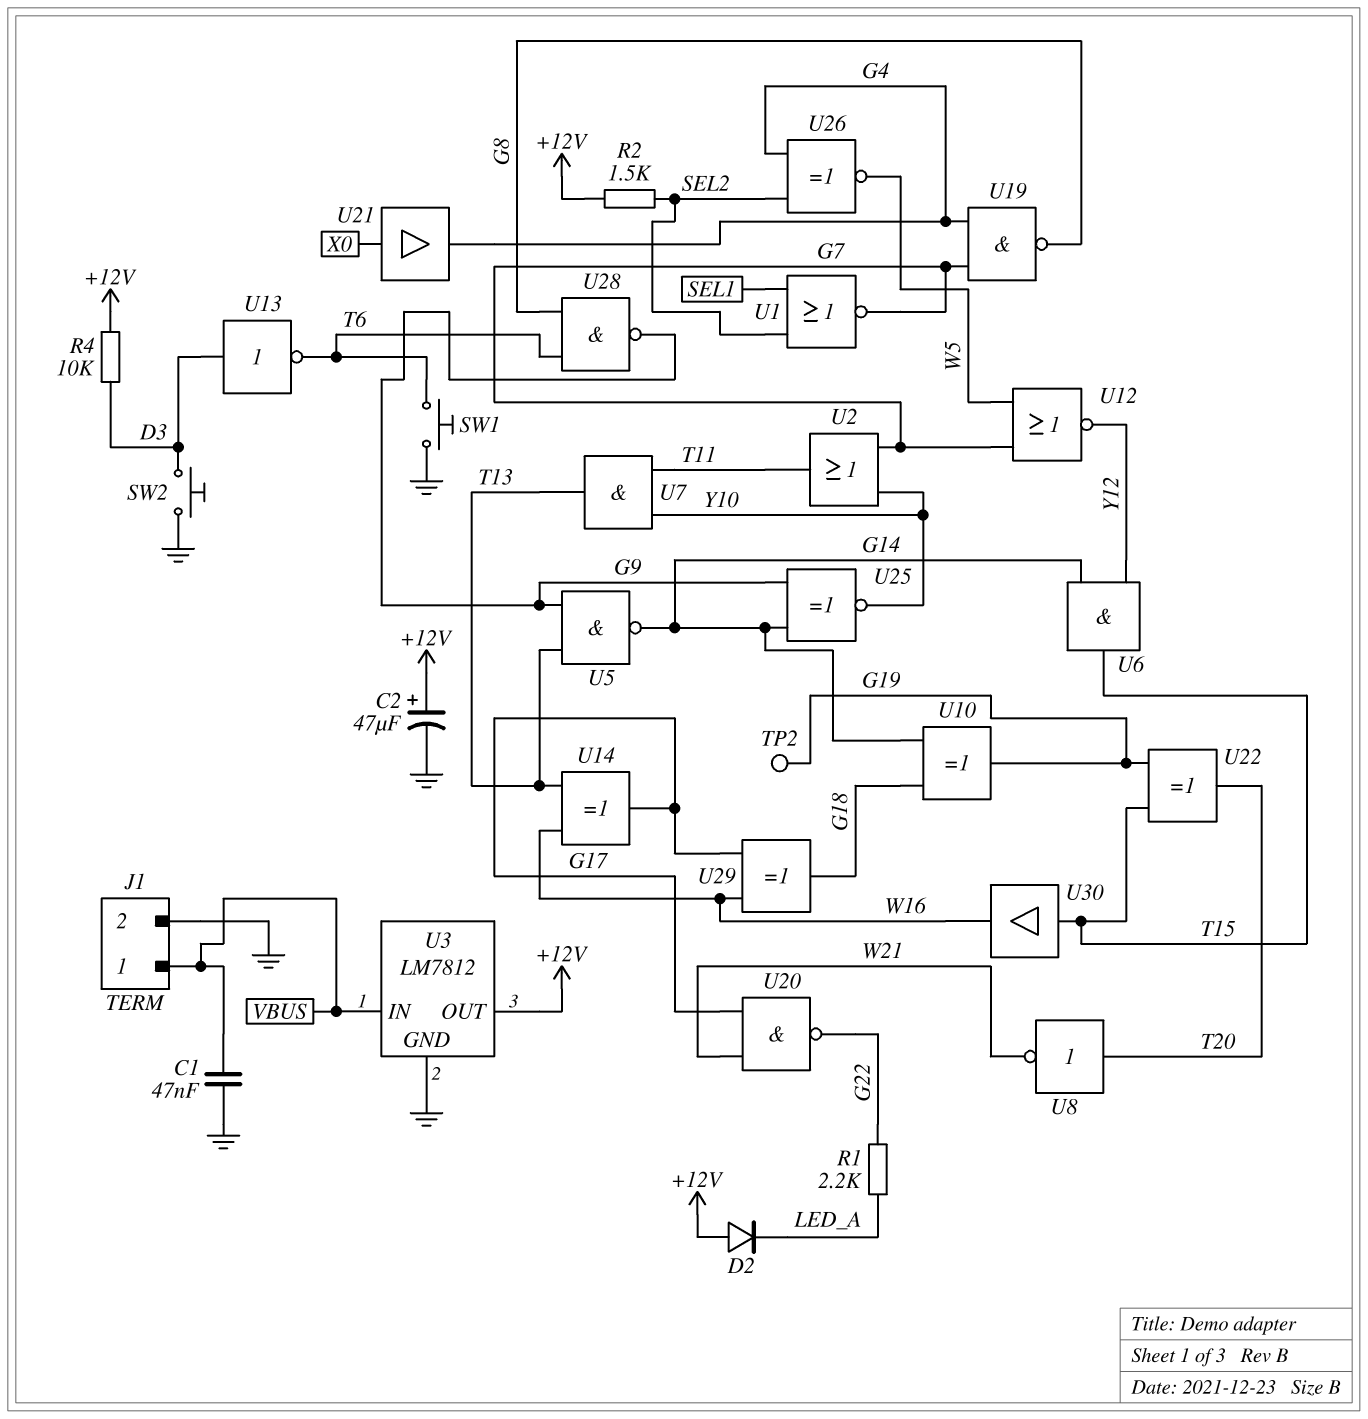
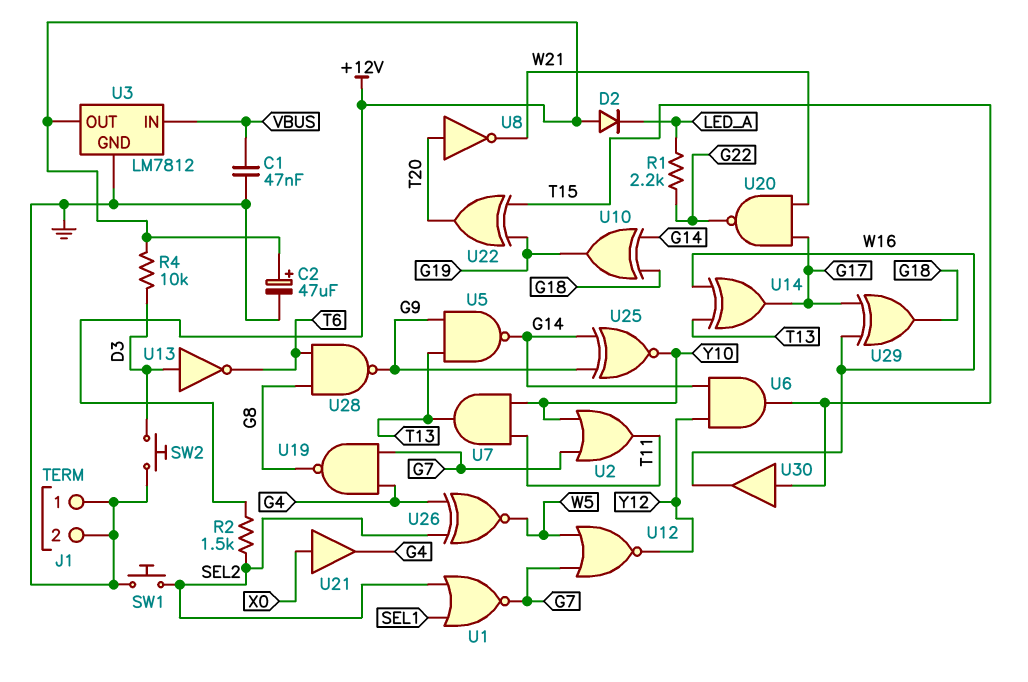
J1 pin 1: VBUS -> GND
SW1: button (GND, T6) -> button (GND, SEL2)
TP2: test point (G19) -> none

